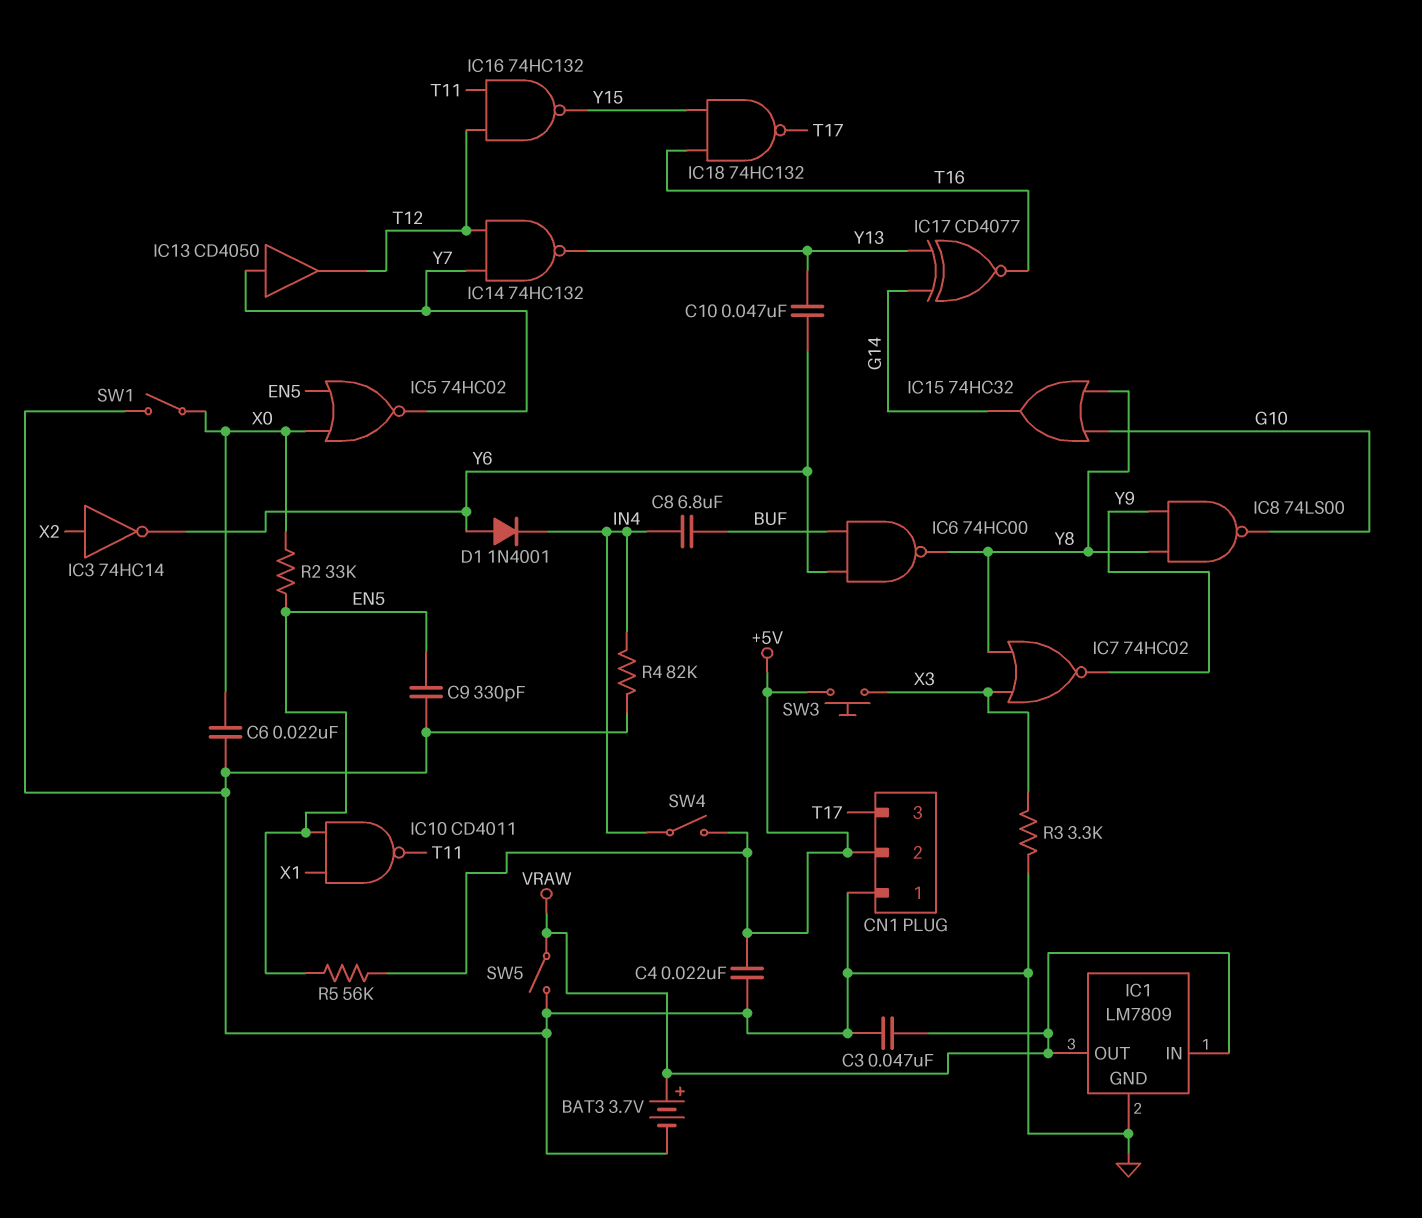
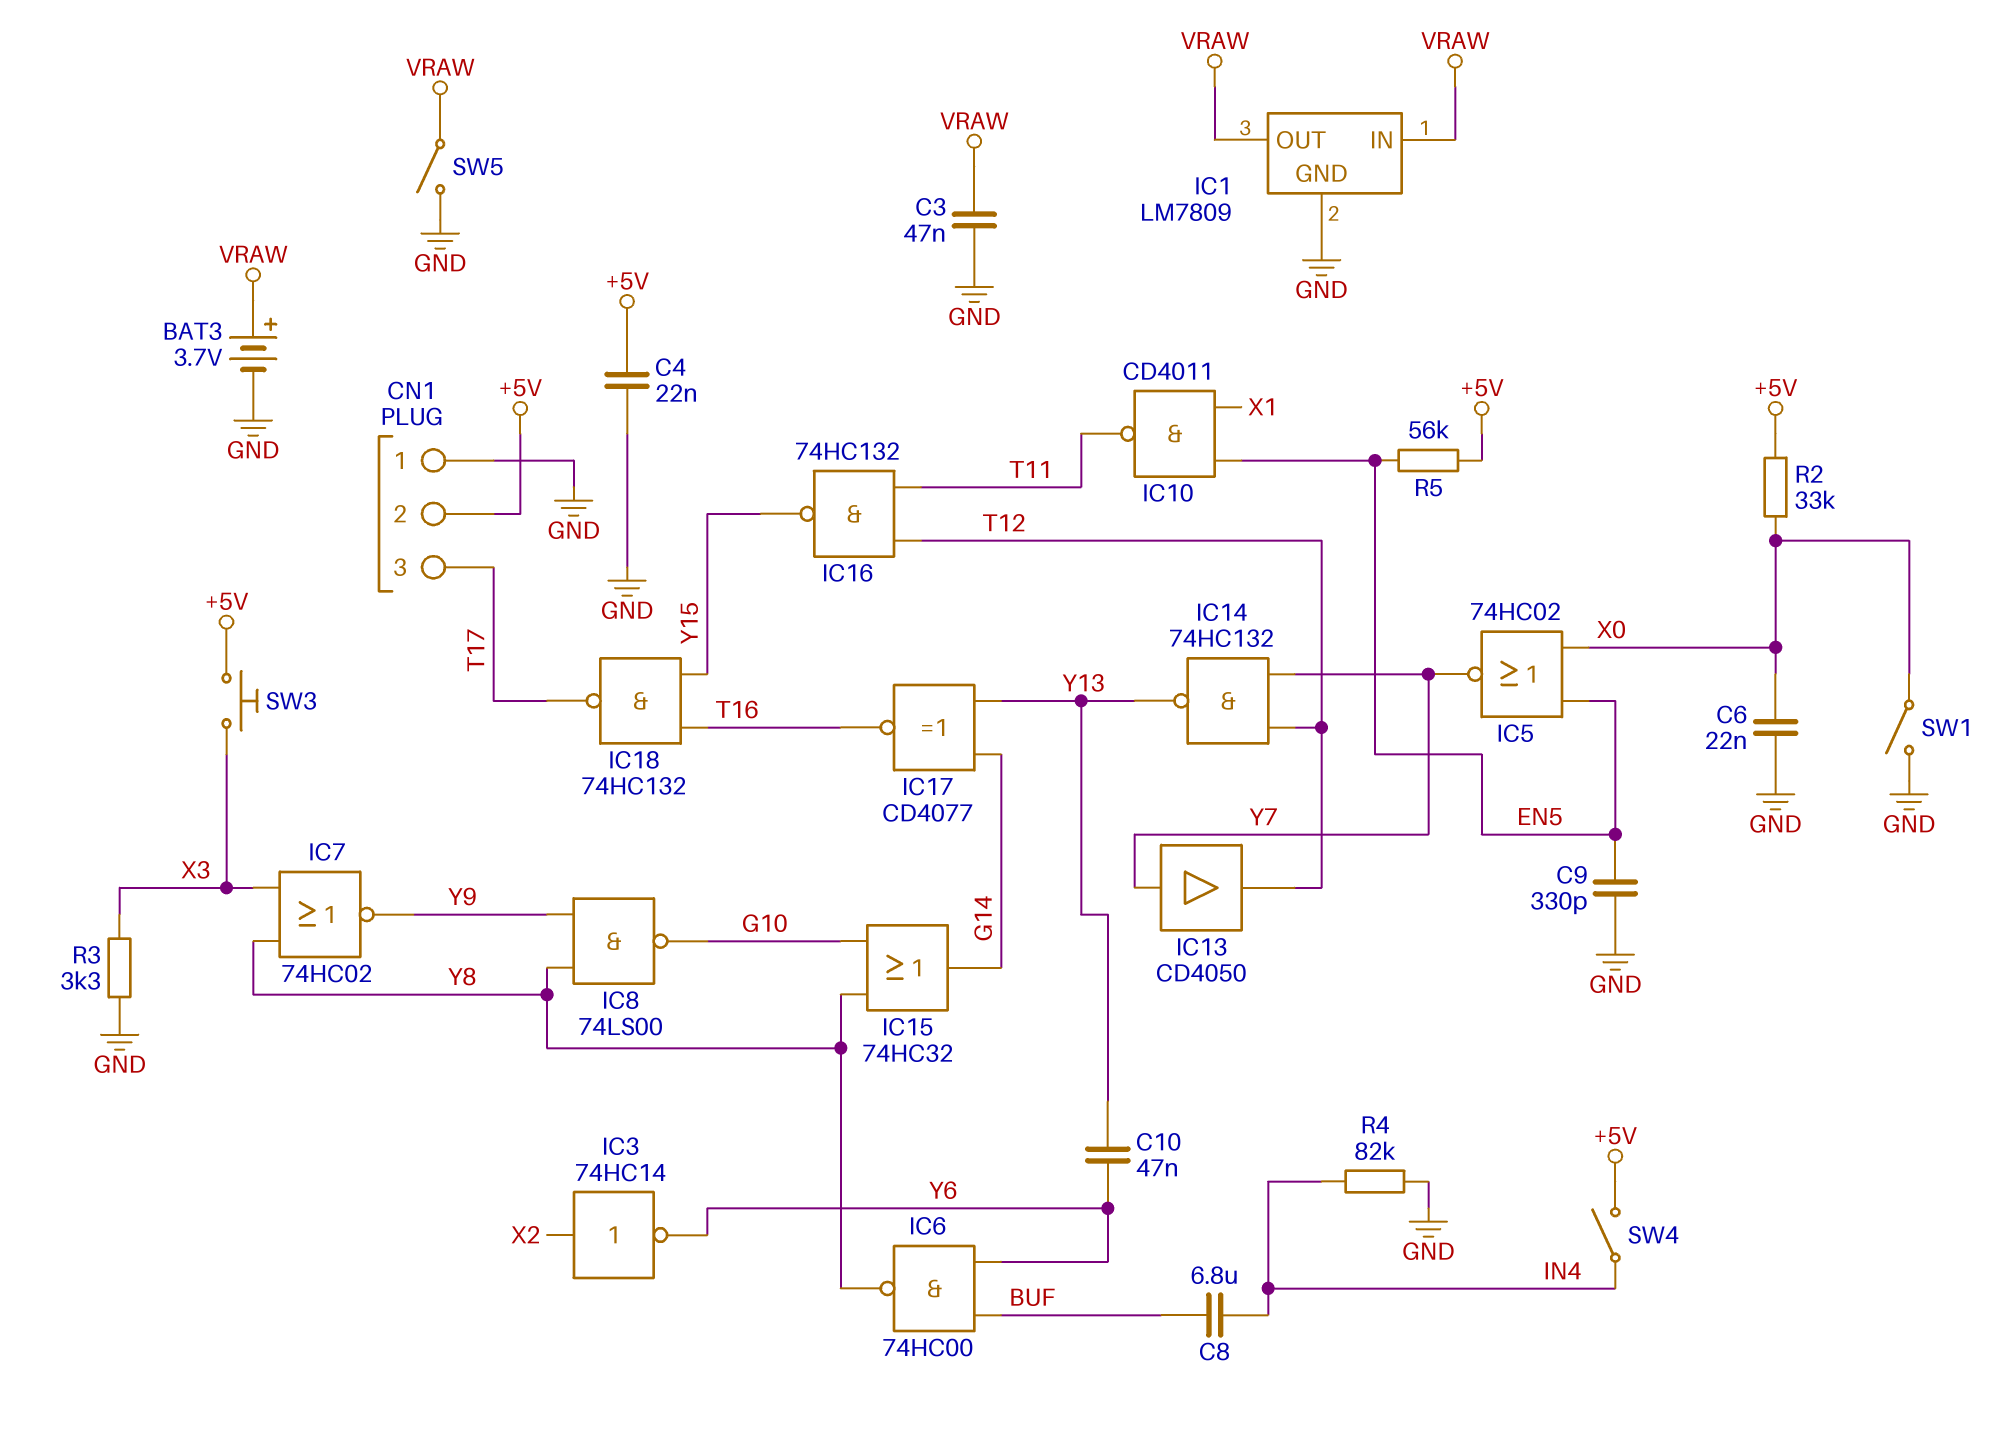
D1: diode 1N4001 (A Y6, K IN4) -> none
R2: 33k (EN5, X0) -> 33k (+5V, X0)

